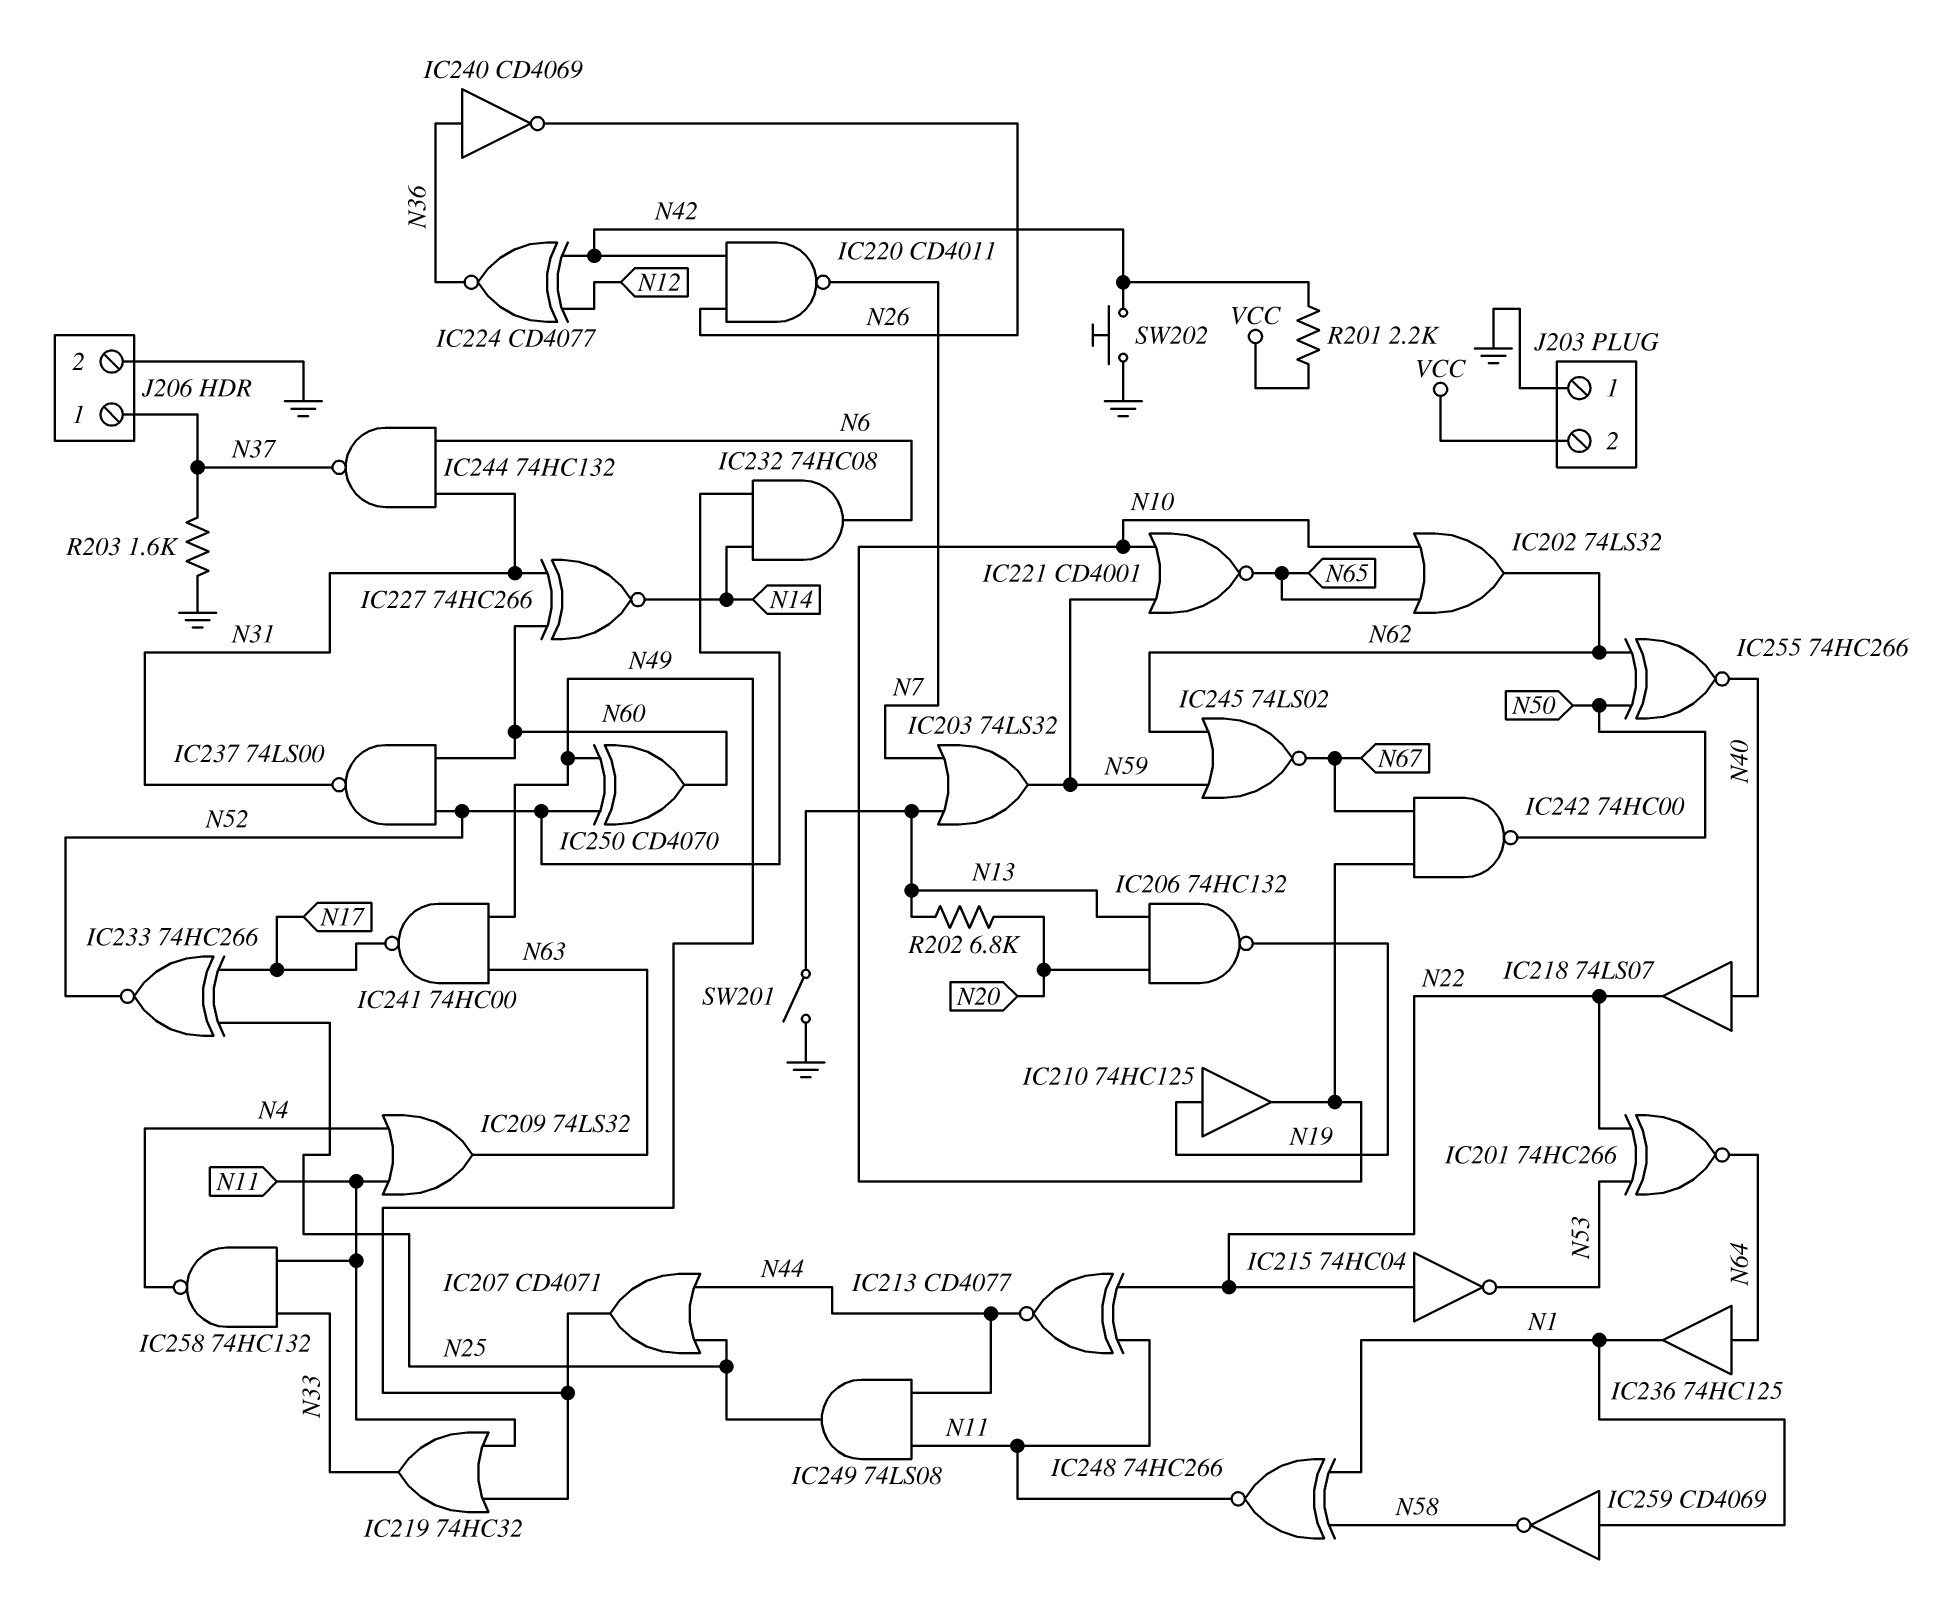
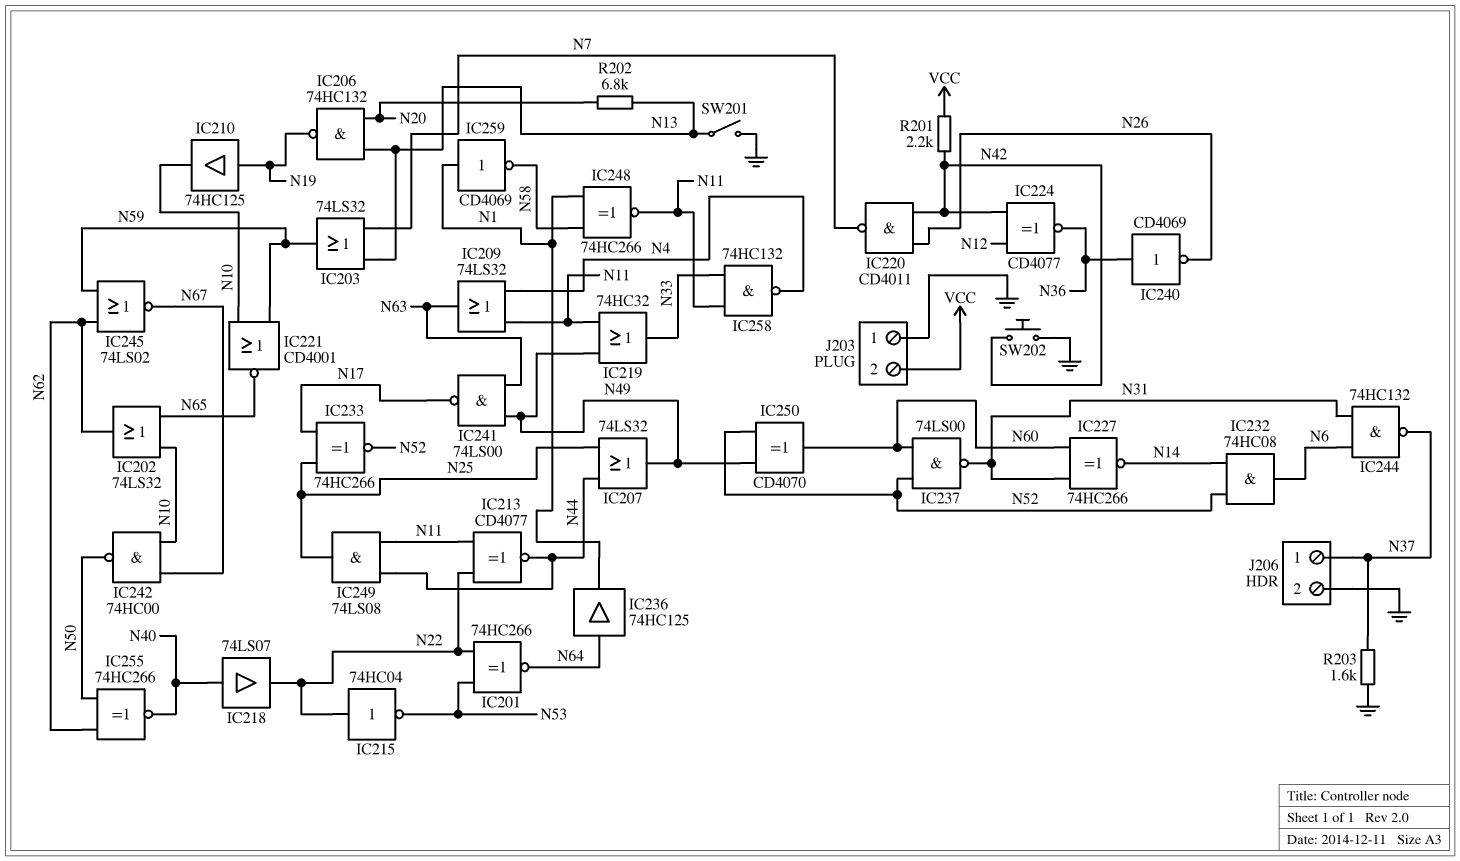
IC207: OR CD4071 (in N25, in N44, out N49) -> OR 74LS32 (in N25, in N44, out N49)
IC241: NAND 74HC00 (in N49, in N63, out N17) -> NAND 74LS00 (in N49, in N63, out N17)

